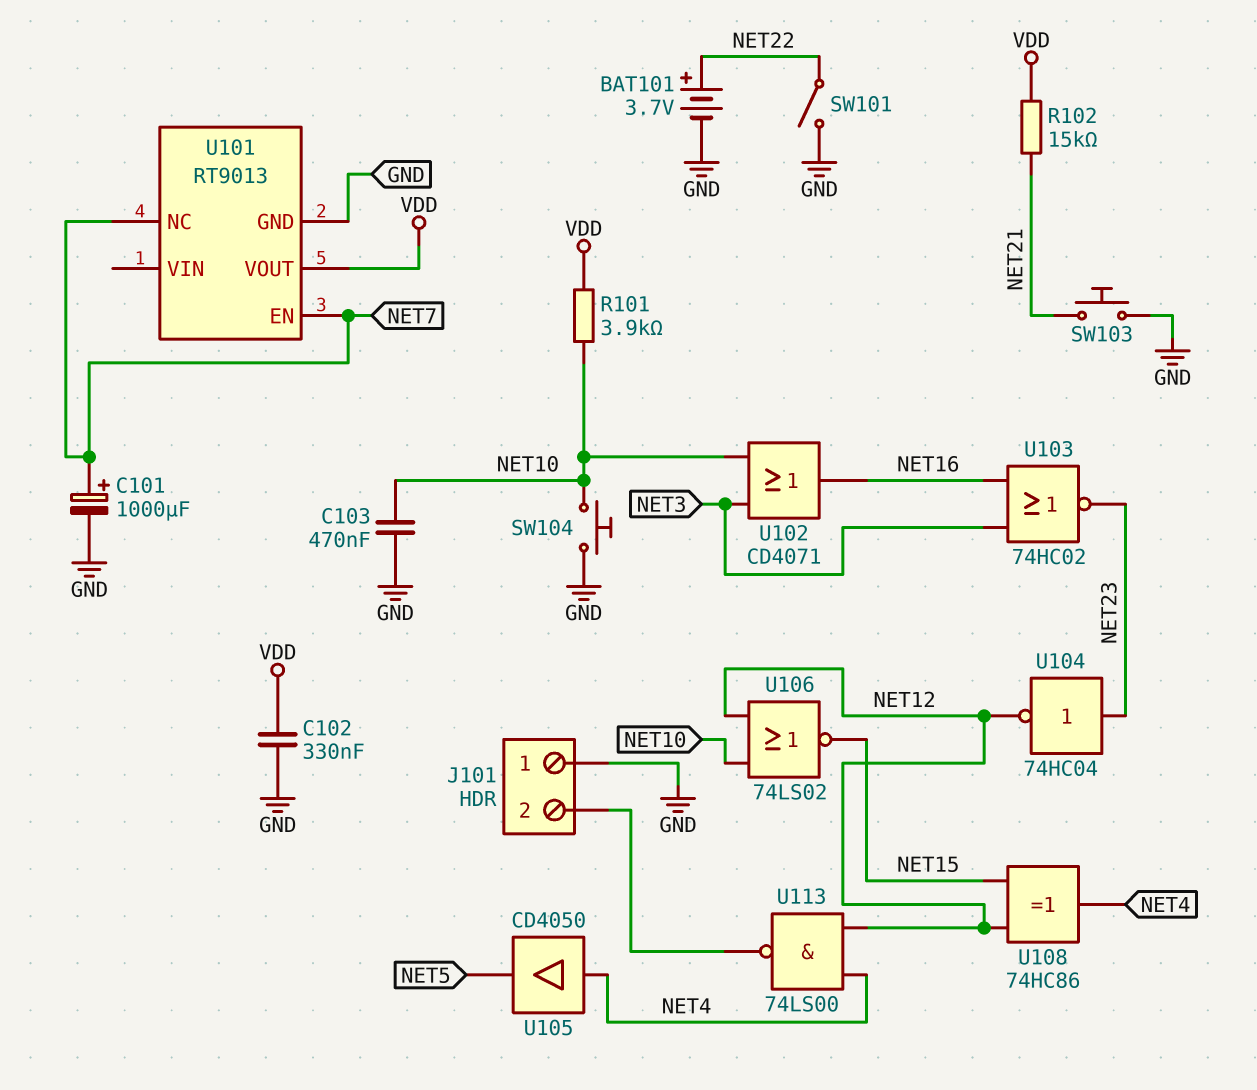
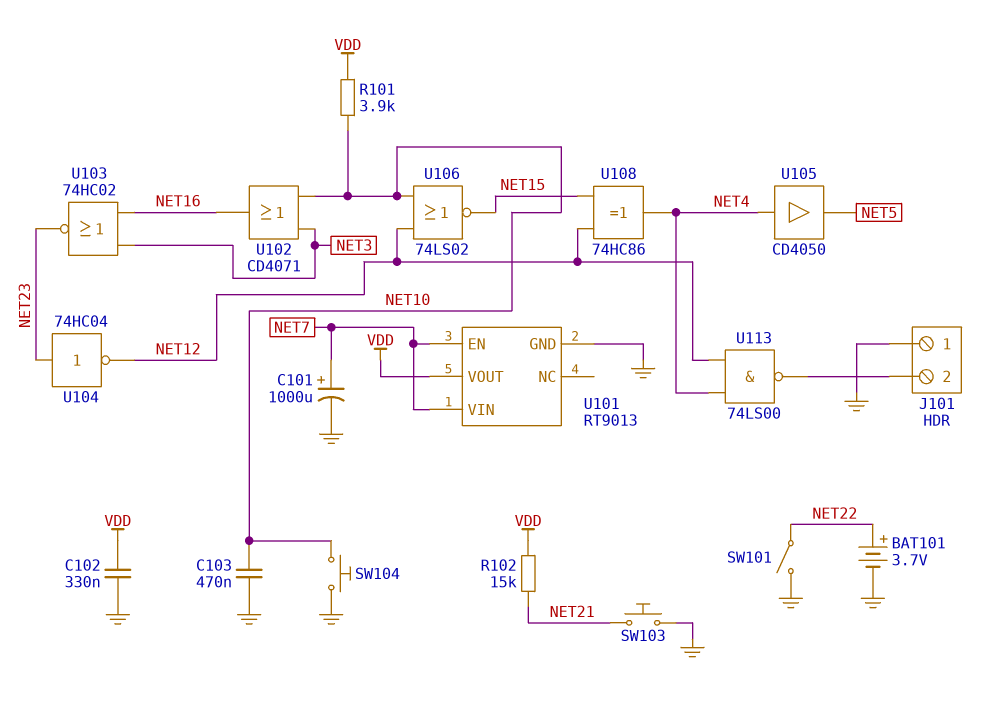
U101 pin NC: NET7 -> none
U101 pin VIN: none -> NET7

